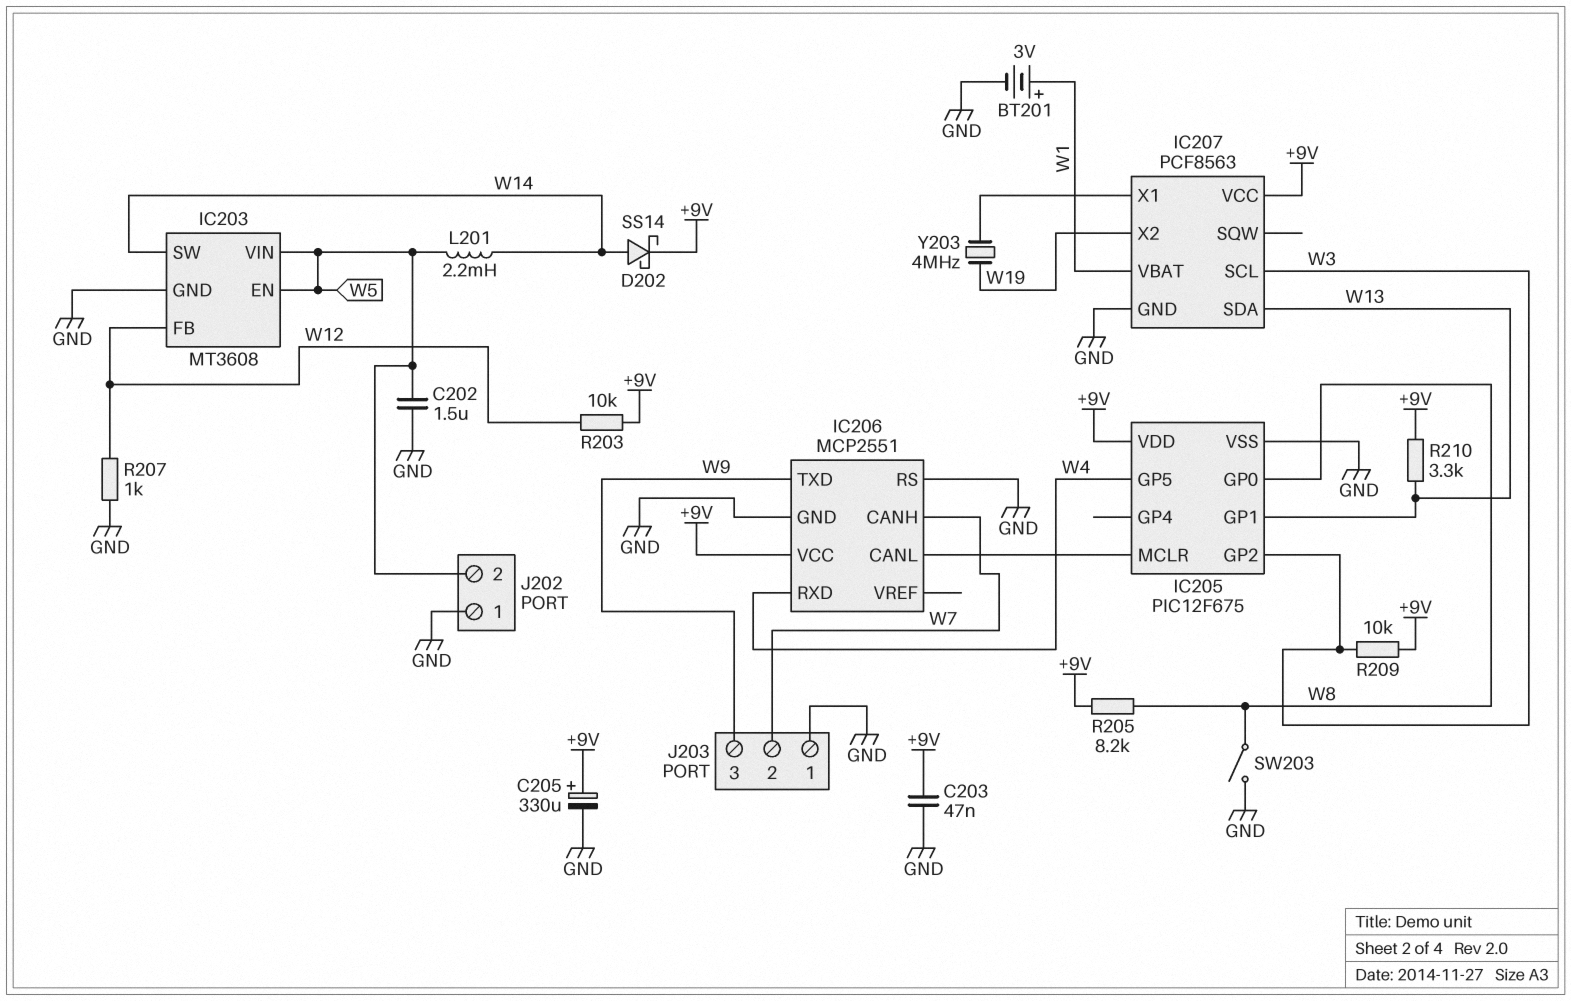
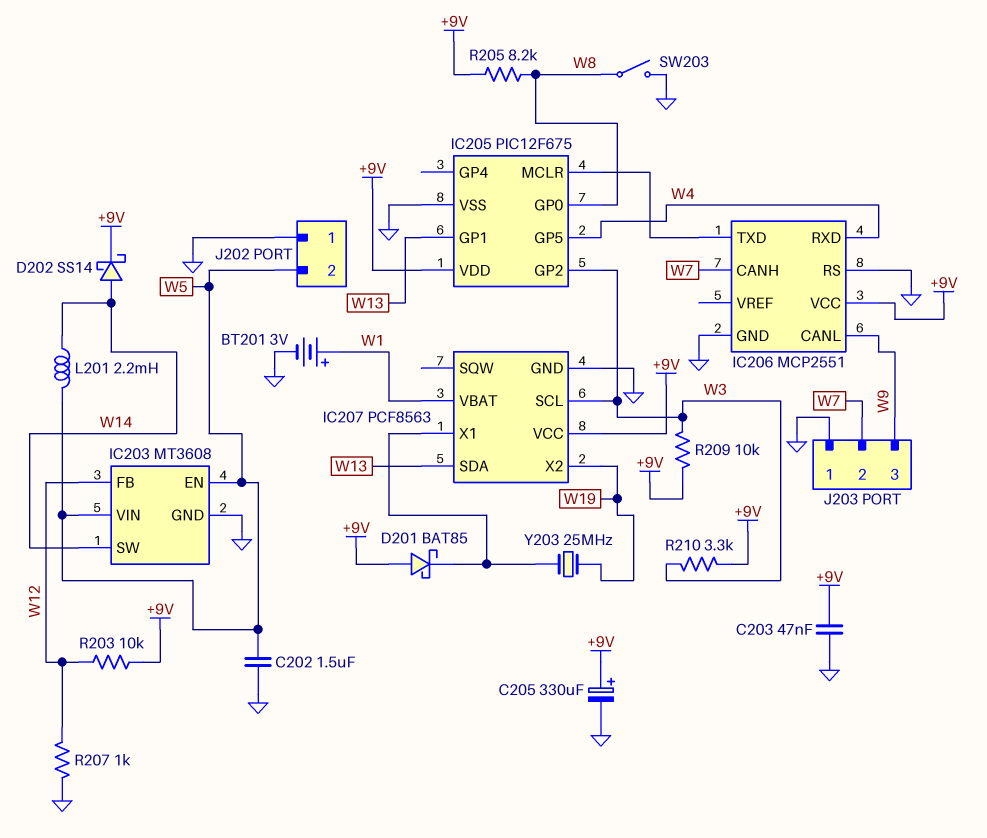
D201: none -> schottky BAT85 (A +9V, K IC207/X1)
IC206 pin CANL: IC205/MCLR -> W9
IC206 pin TXD: W9 -> IC205/MCLR
R210: 3.3k (+9V, W13) -> 3.3k (+9V, W3)
Y203: 4MHz (IC207/X1, W19) -> 25MHz (IC207/X1, W19)

